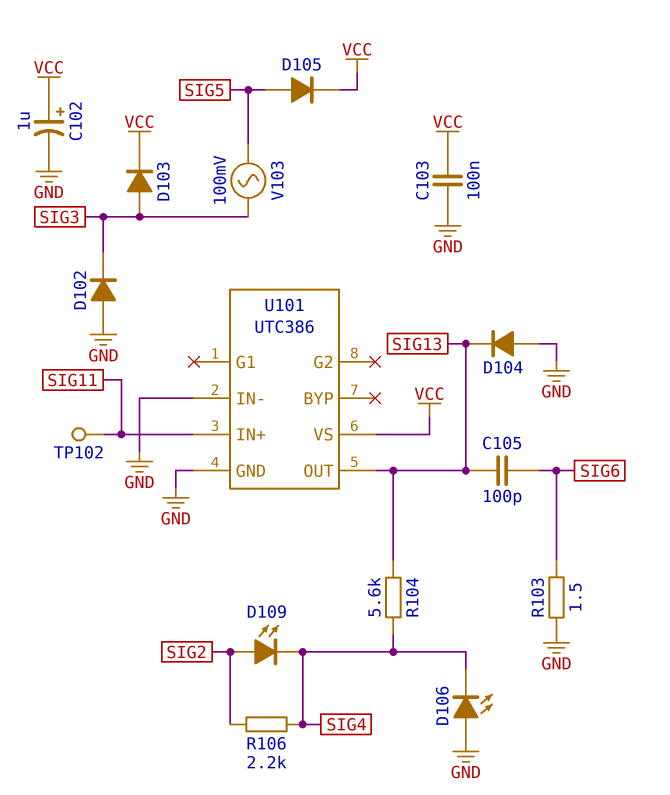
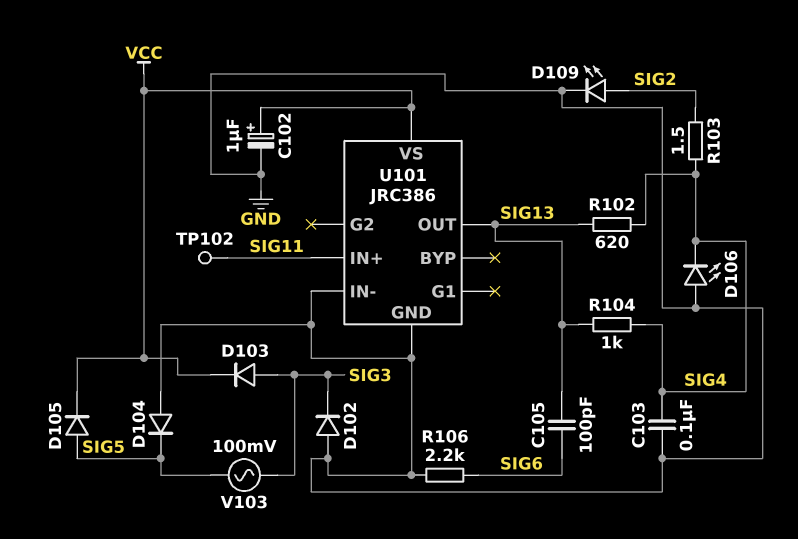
C103: 100nF (GND, VCC) -> 100nF (GND, SIG4)
D104: diode (A GND, K SIG13) -> diode (A GND, K SIG5)
D109: LED (A SIG2, K SIG4) -> LED (A SIG2, K GND)
R102: none -> 620 (SIG4, SIG13)
R103: 1.5 (GND, SIG6) -> 1.5 (SIG2, SIG4)
R104: 5.6k (SIG4, SIG13) -> 1k (SIG4, SIG13)
R106: 2.2k (SIG2, SIG4) -> 2.2k (GND, SIG6)
U101: UTC386 -> JRC386

